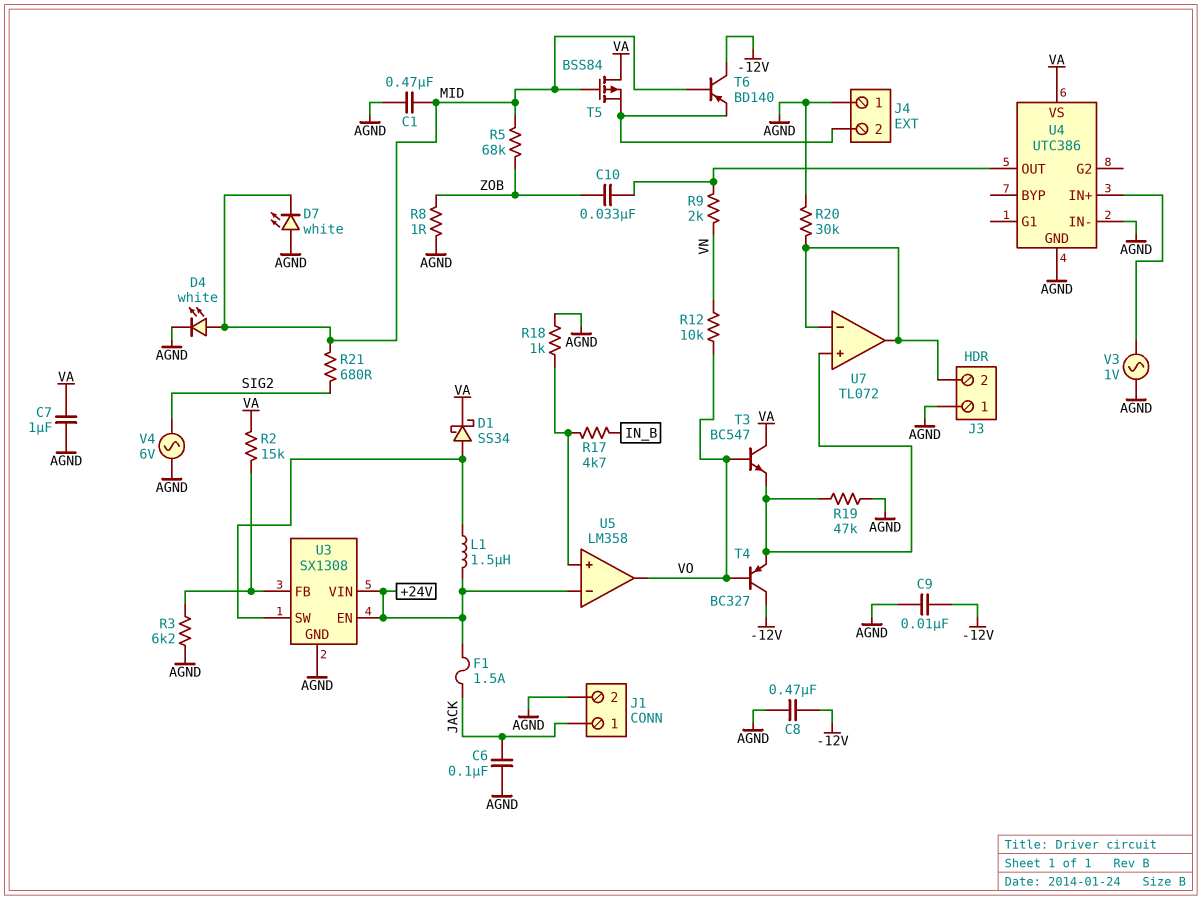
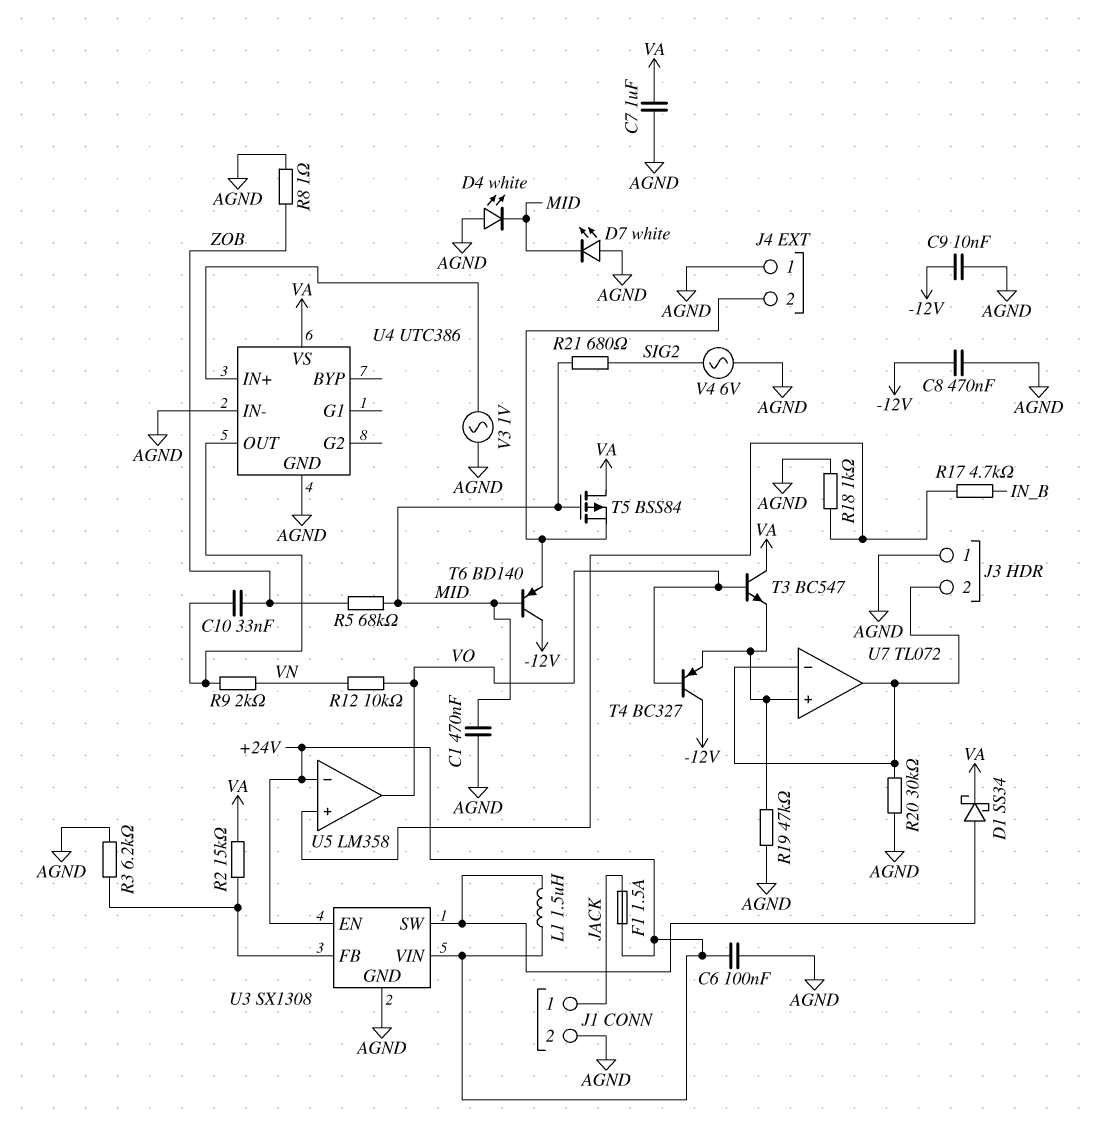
C6: 100nF (AGND, JACK) -> 100nF (+24V, AGND)
D4: LED white (A MID, K AGND) -> LED white (A AGND, K MID)

